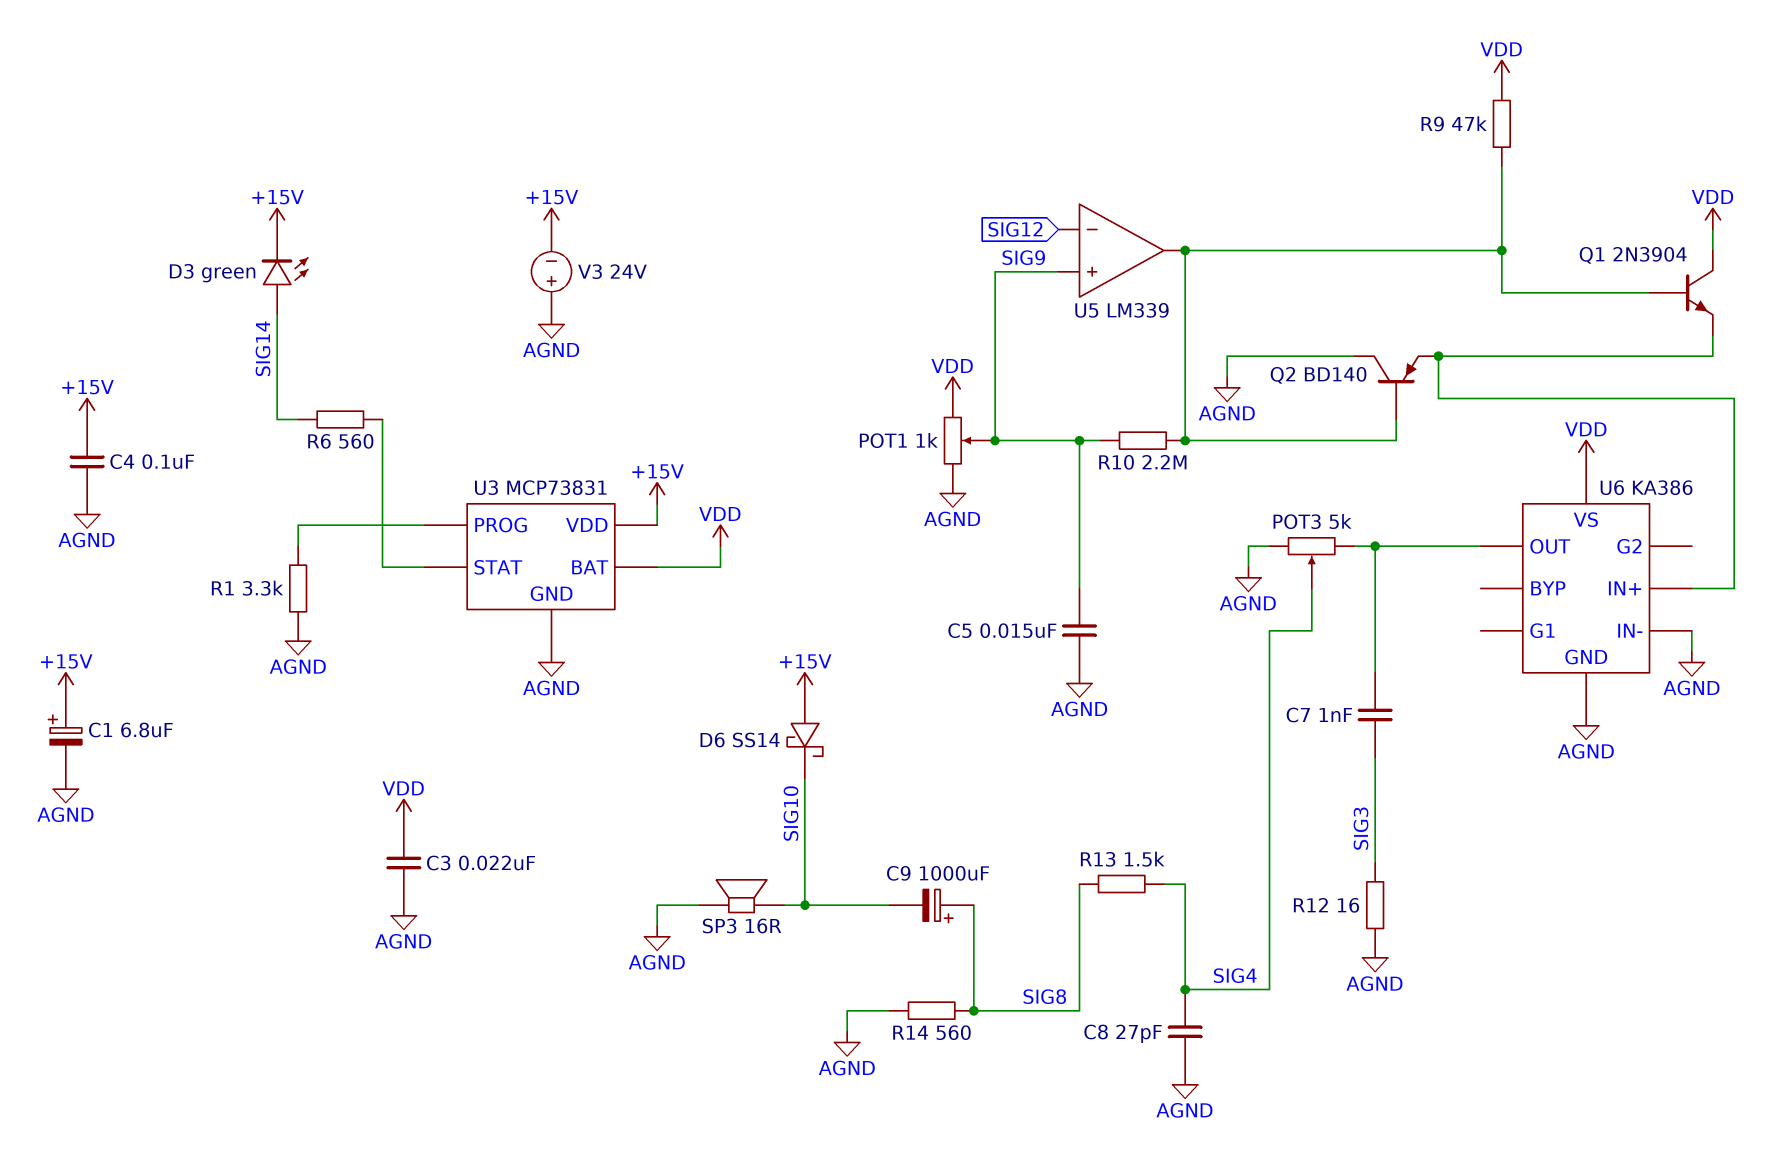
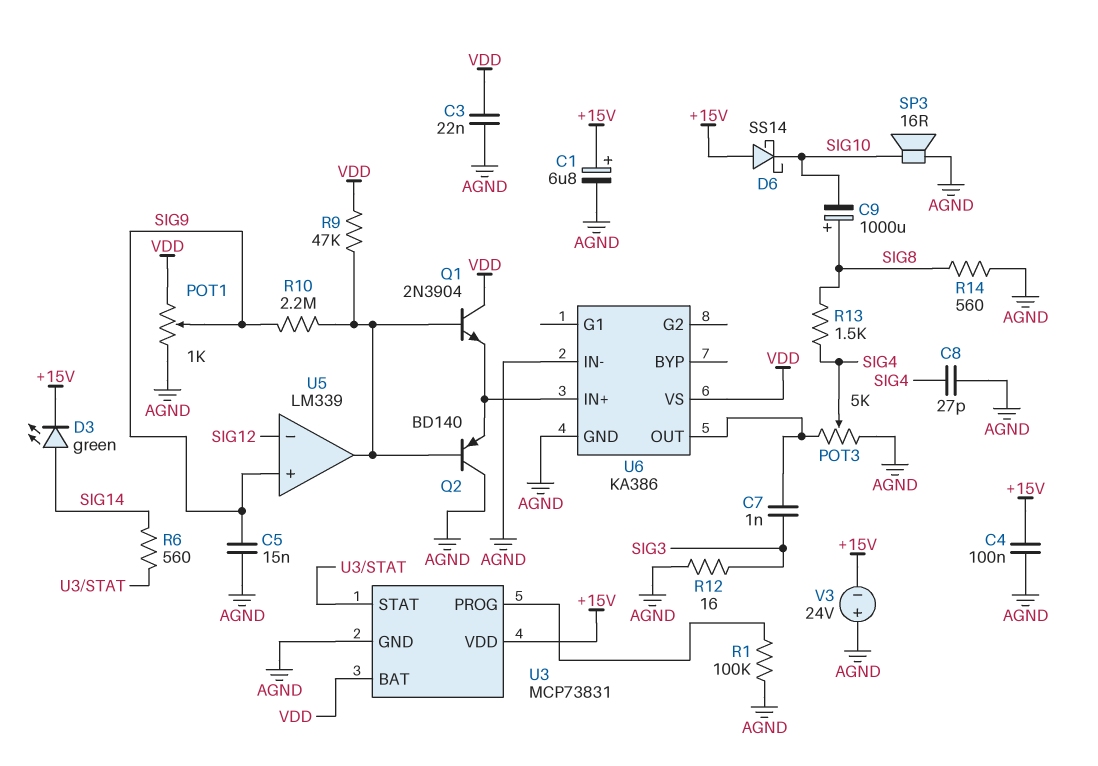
R1: 3.3k (AGND, U3/PROG) -> 100k (AGND, U3/PROG)

